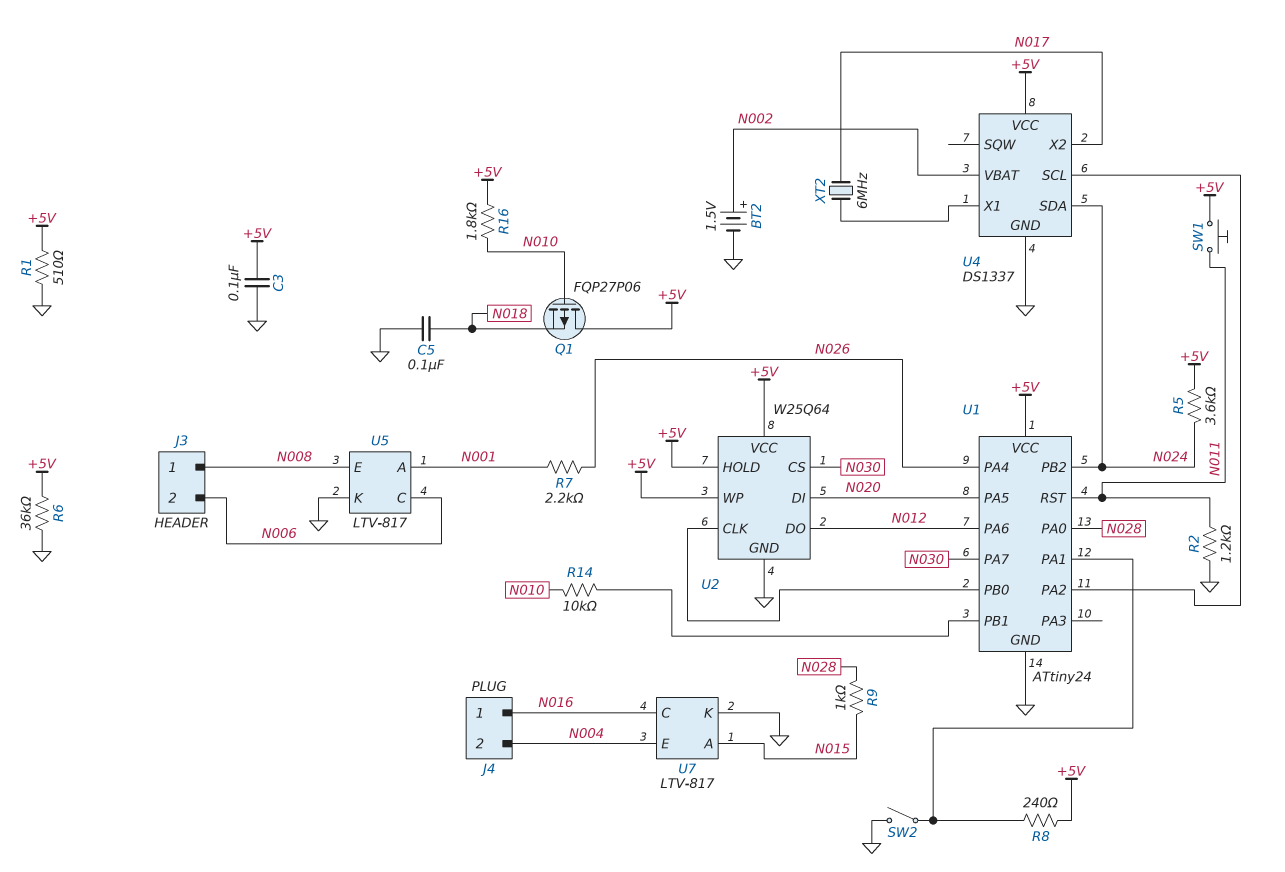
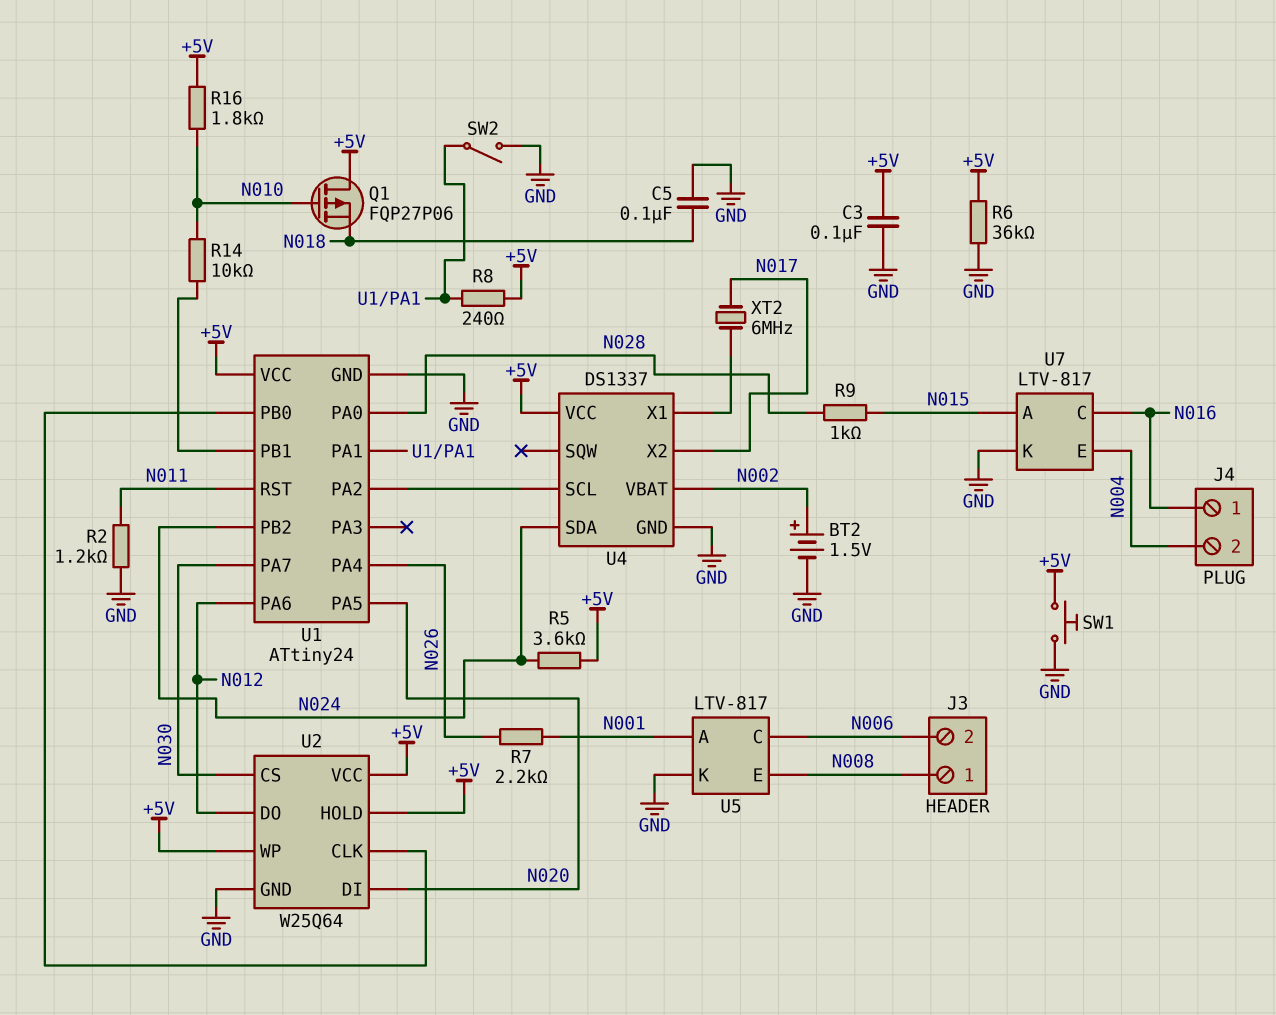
R1: 510 (+5V, GND) -> none
SW1: button (+5V, N011) -> button (+5V, GND)

